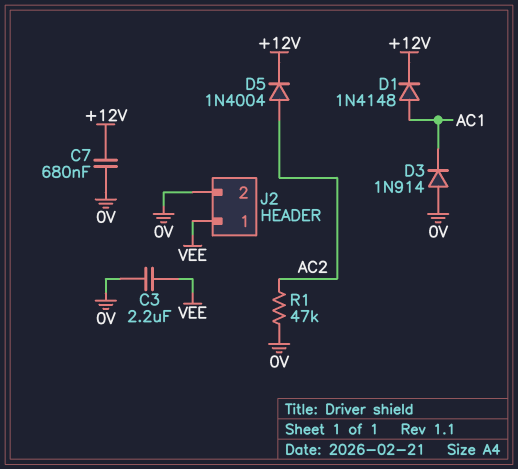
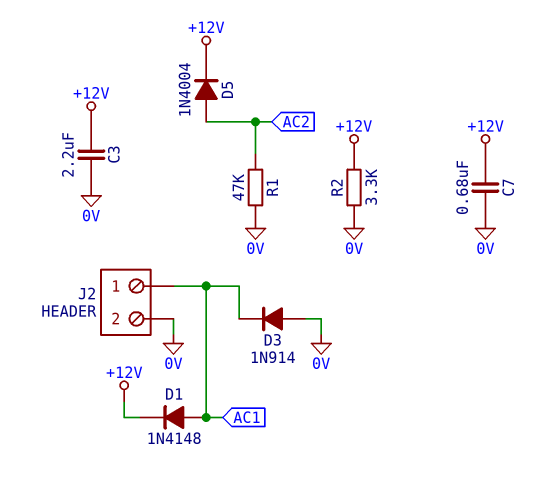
C3: 2.2uF (0V, VEE) -> 2.2uF (+12V, 0V)
J2 pin 1: VEE -> AC1
R2: none -> 3.3k (+12V, 0V)

